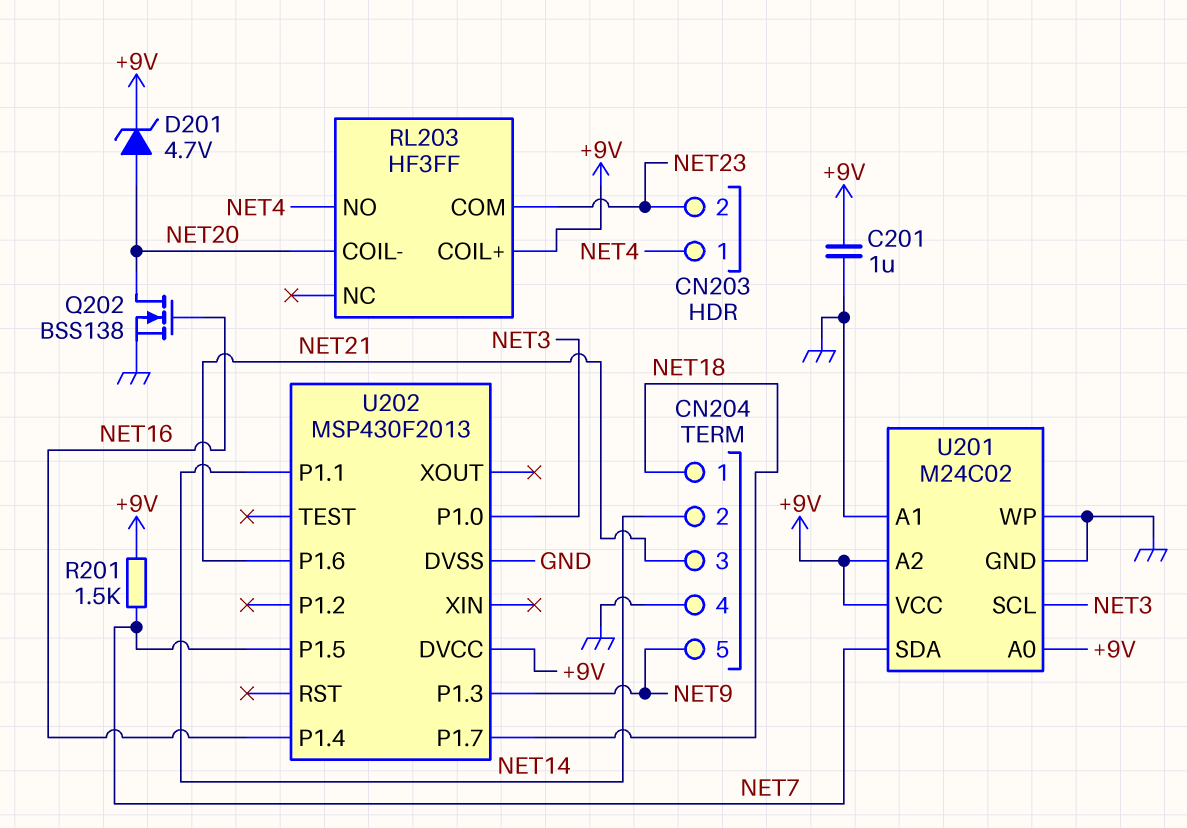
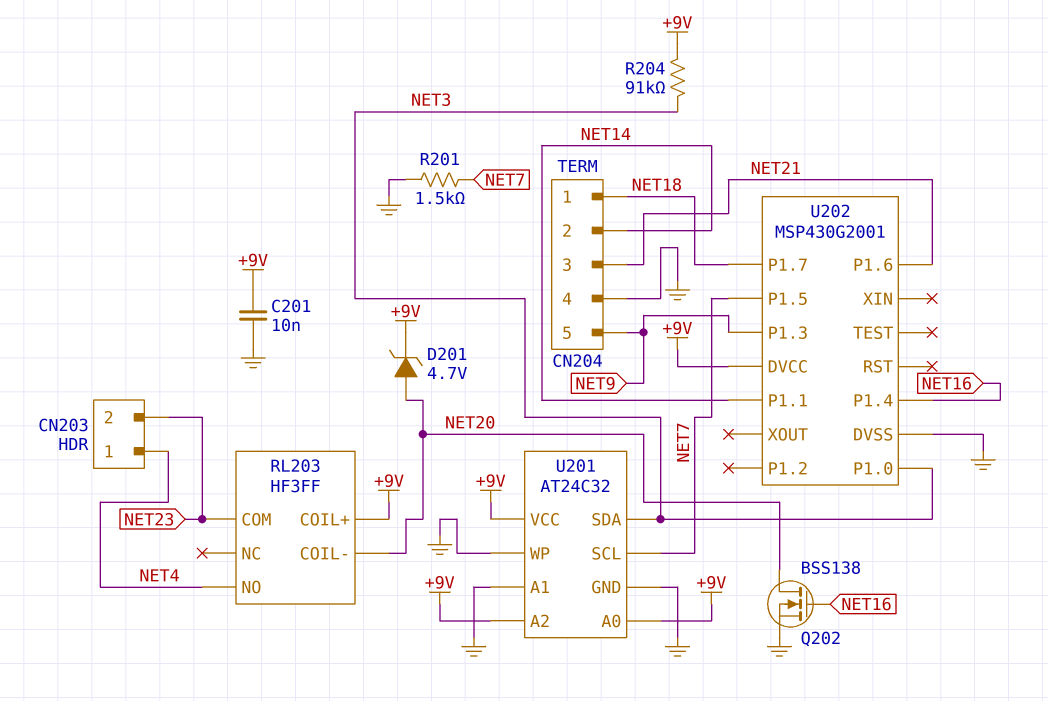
C201: 1uF (+9V, GND) -> 10nF (+9V, GND)
R201: 1.5k (+9V, NET7) -> 1.5k (GND, NET7)
R204: none -> 91k (+9V, NET3)
U201: M24C02 -> AT24C32
U201 pin SCL: NET3 -> NET7
U201 pin SDA: NET7 -> NET3
U202: MSP430F2013 -> MSP430G2001

